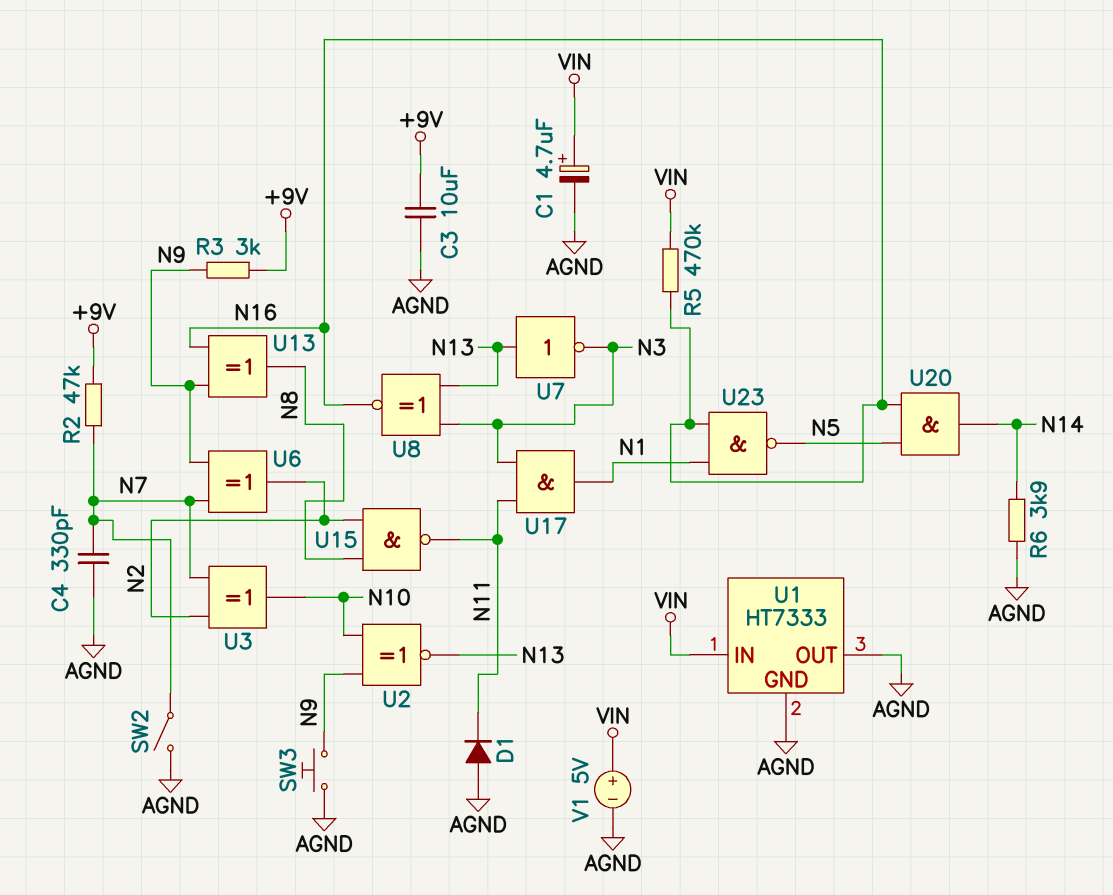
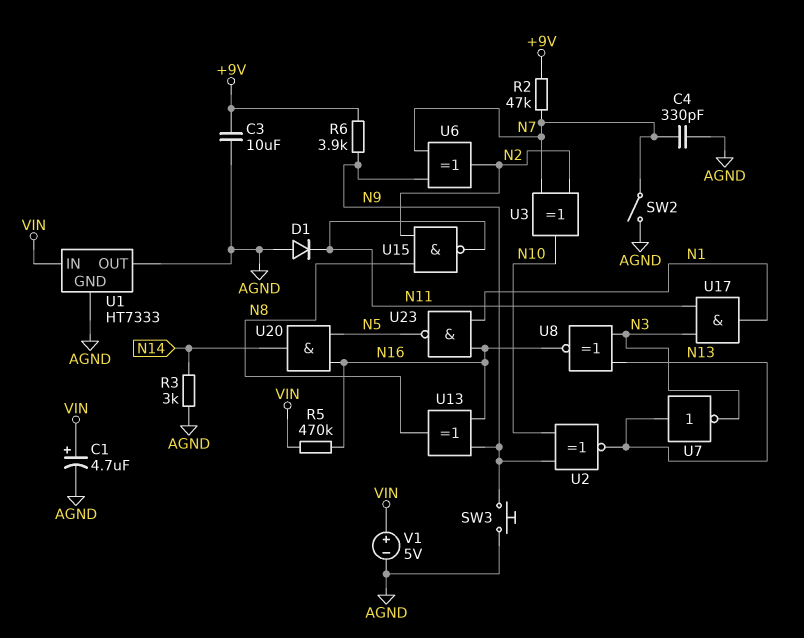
R3: 3k (+9V, N9) -> 3k (AGND, N14)
R6: 3.9k (AGND, N14) -> 3.9k (+9V, N9)

